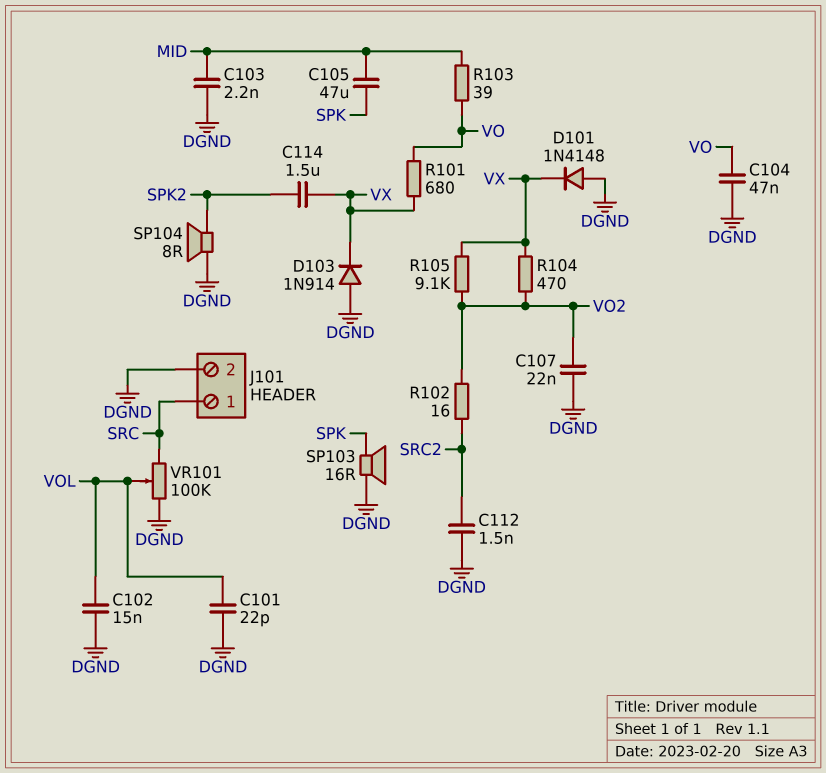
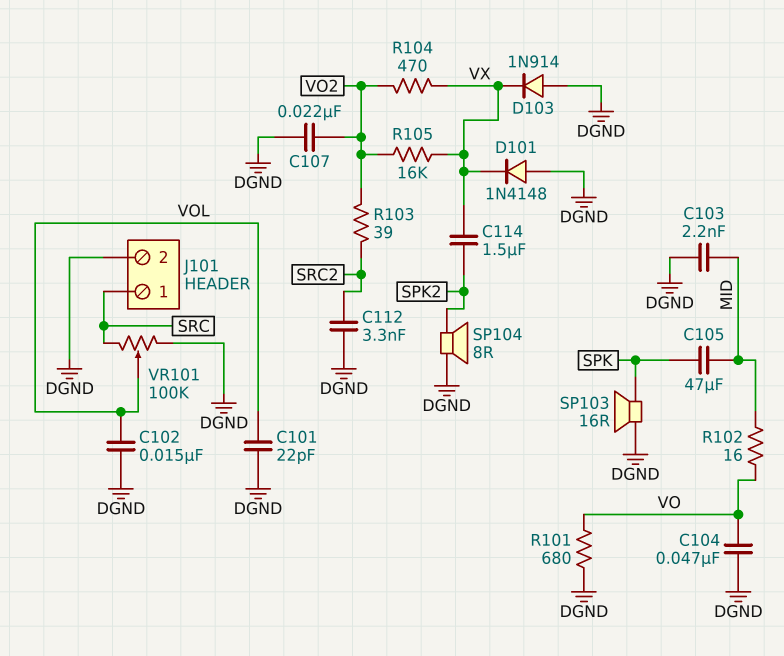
C112: 1.5nF (DGND, SRC2) -> 3.3nF (DGND, SRC2)
R101: 680 (VO, VX) -> 680 (DGND, VO)
R102: 16 (SRC2, VO2) -> 16 (MID, VO)
R103: 39 (MID, VO) -> 39 (SRC2, VO2)
R105: 9.1k (VO2, VX) -> 16k (VO2, VX)

